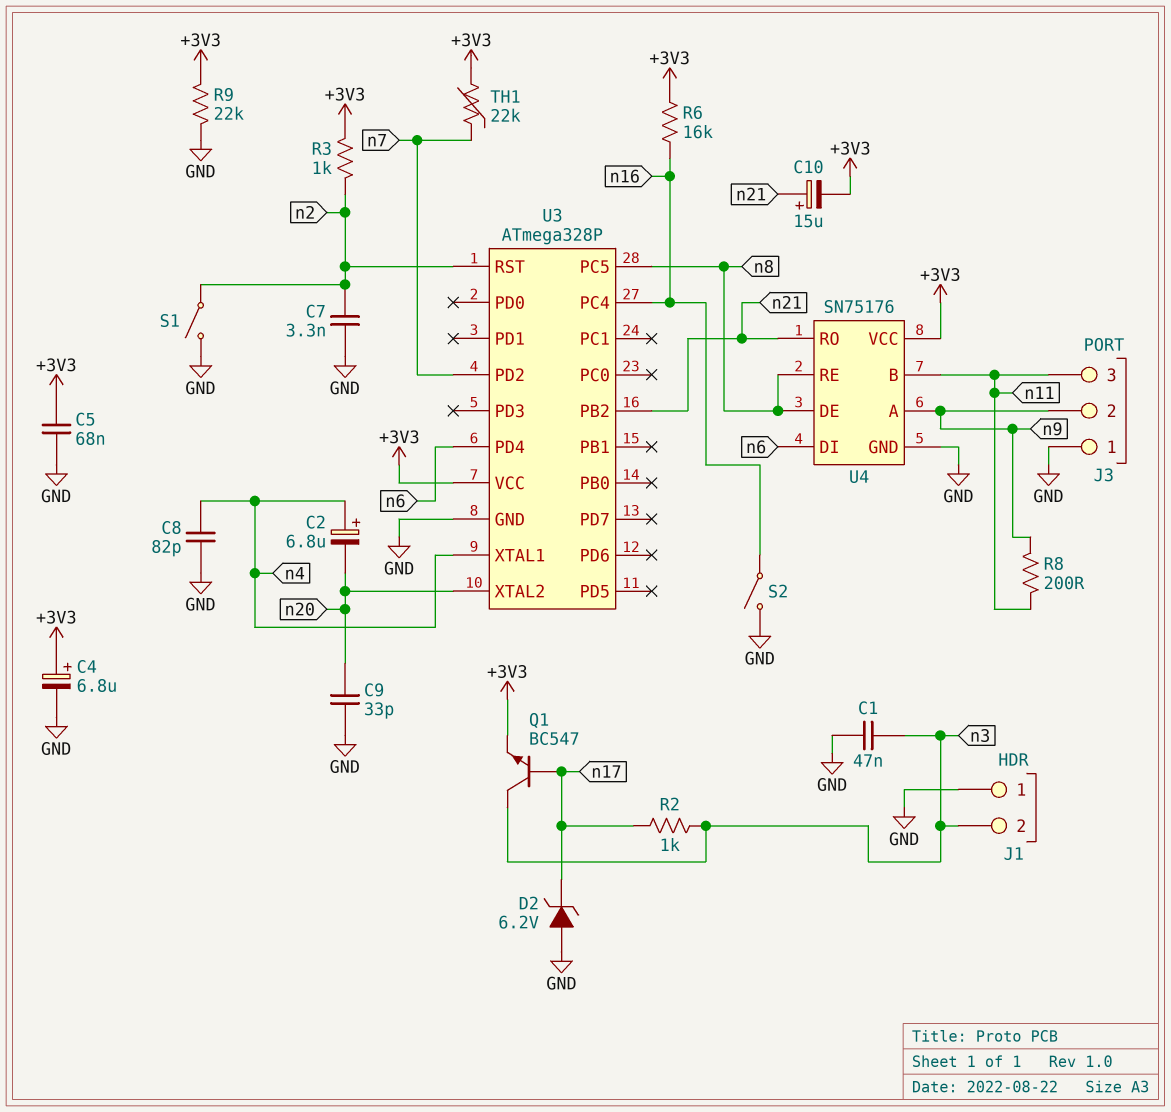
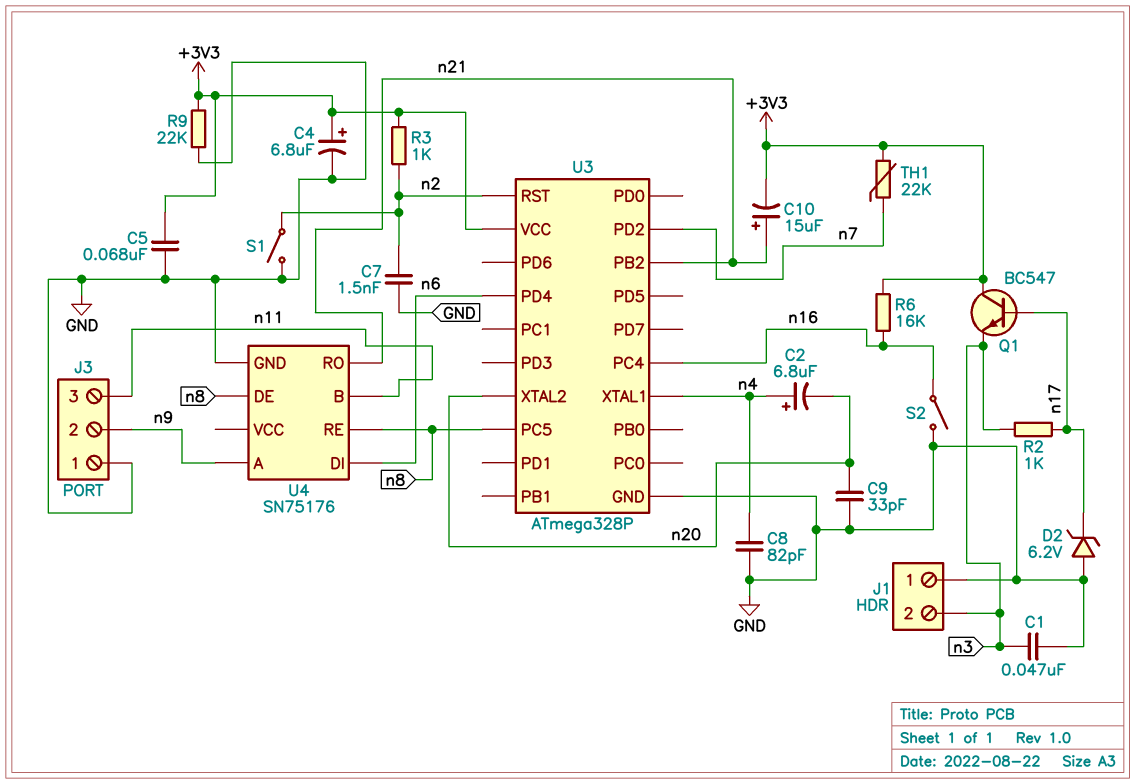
C7: 3.3nF (GND, n2) -> 1.5nF (GND, n2)
Q1: NPN BC547 (B n17, C n3, E +3V3) -> NPN BC547 (B n17, C +3V3, E n3)
R8: 200 (n9, n11) -> none
U4 pin VCC: +3V3 -> none

